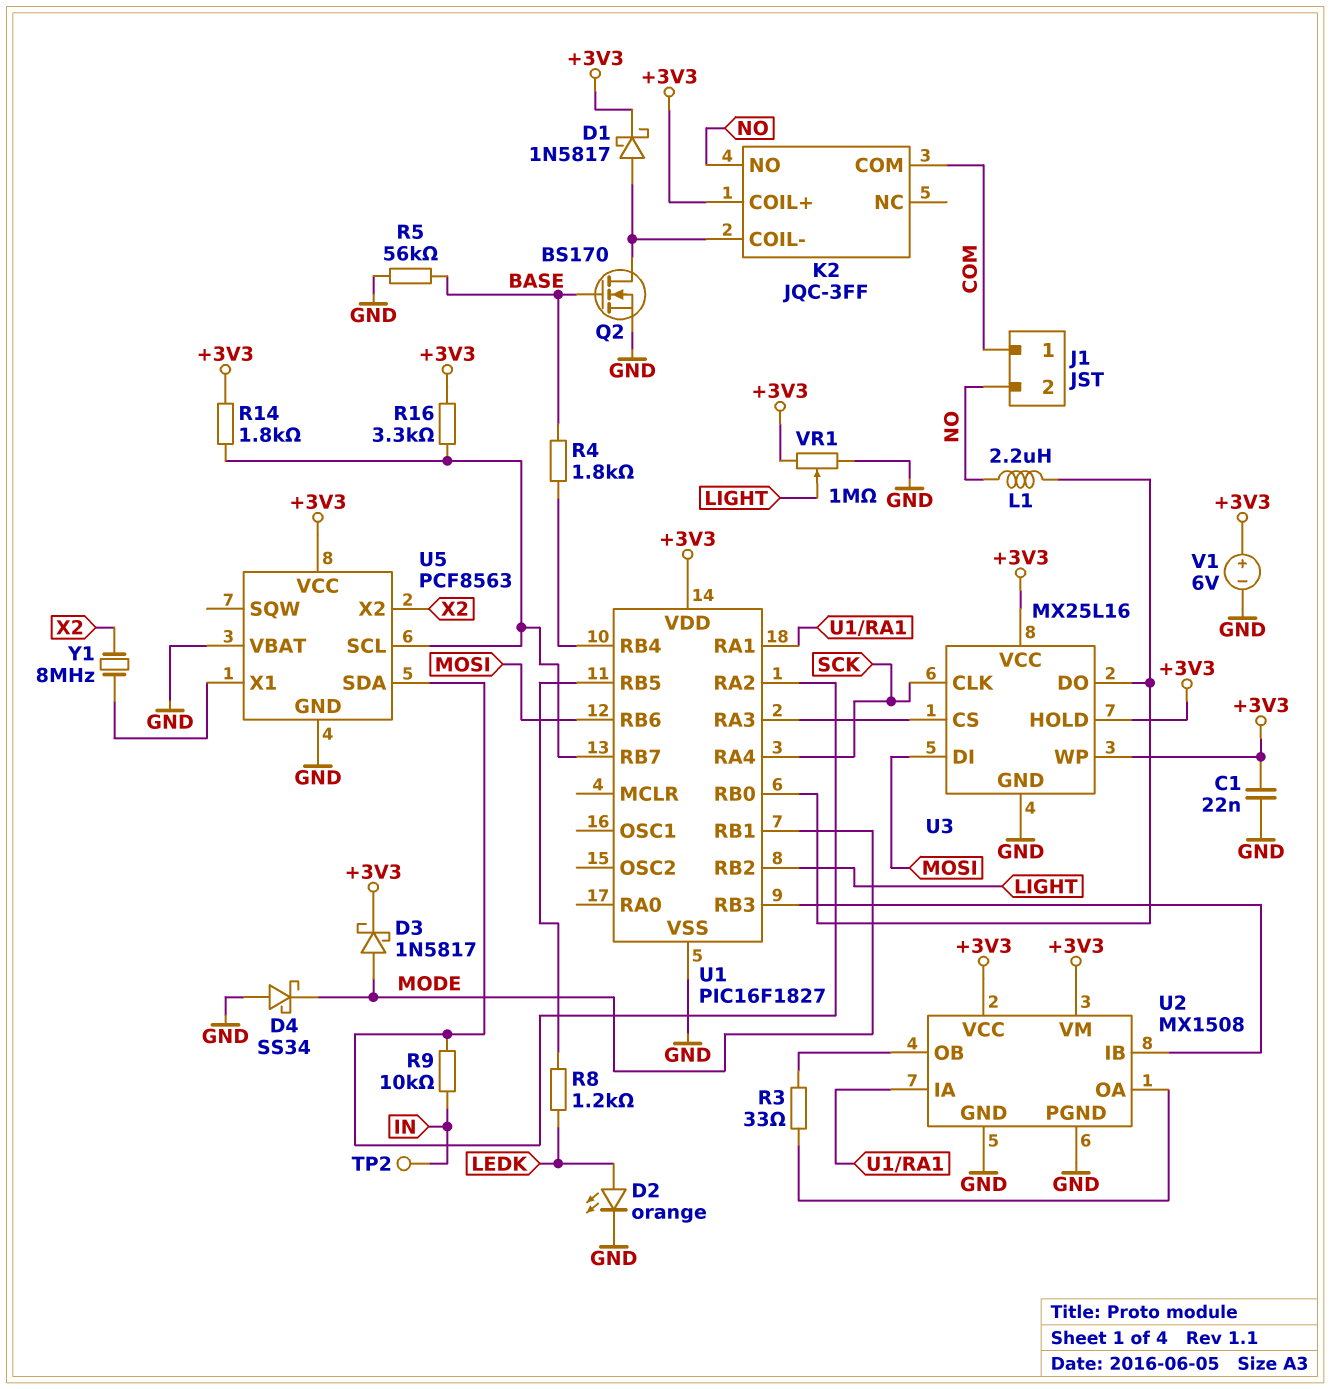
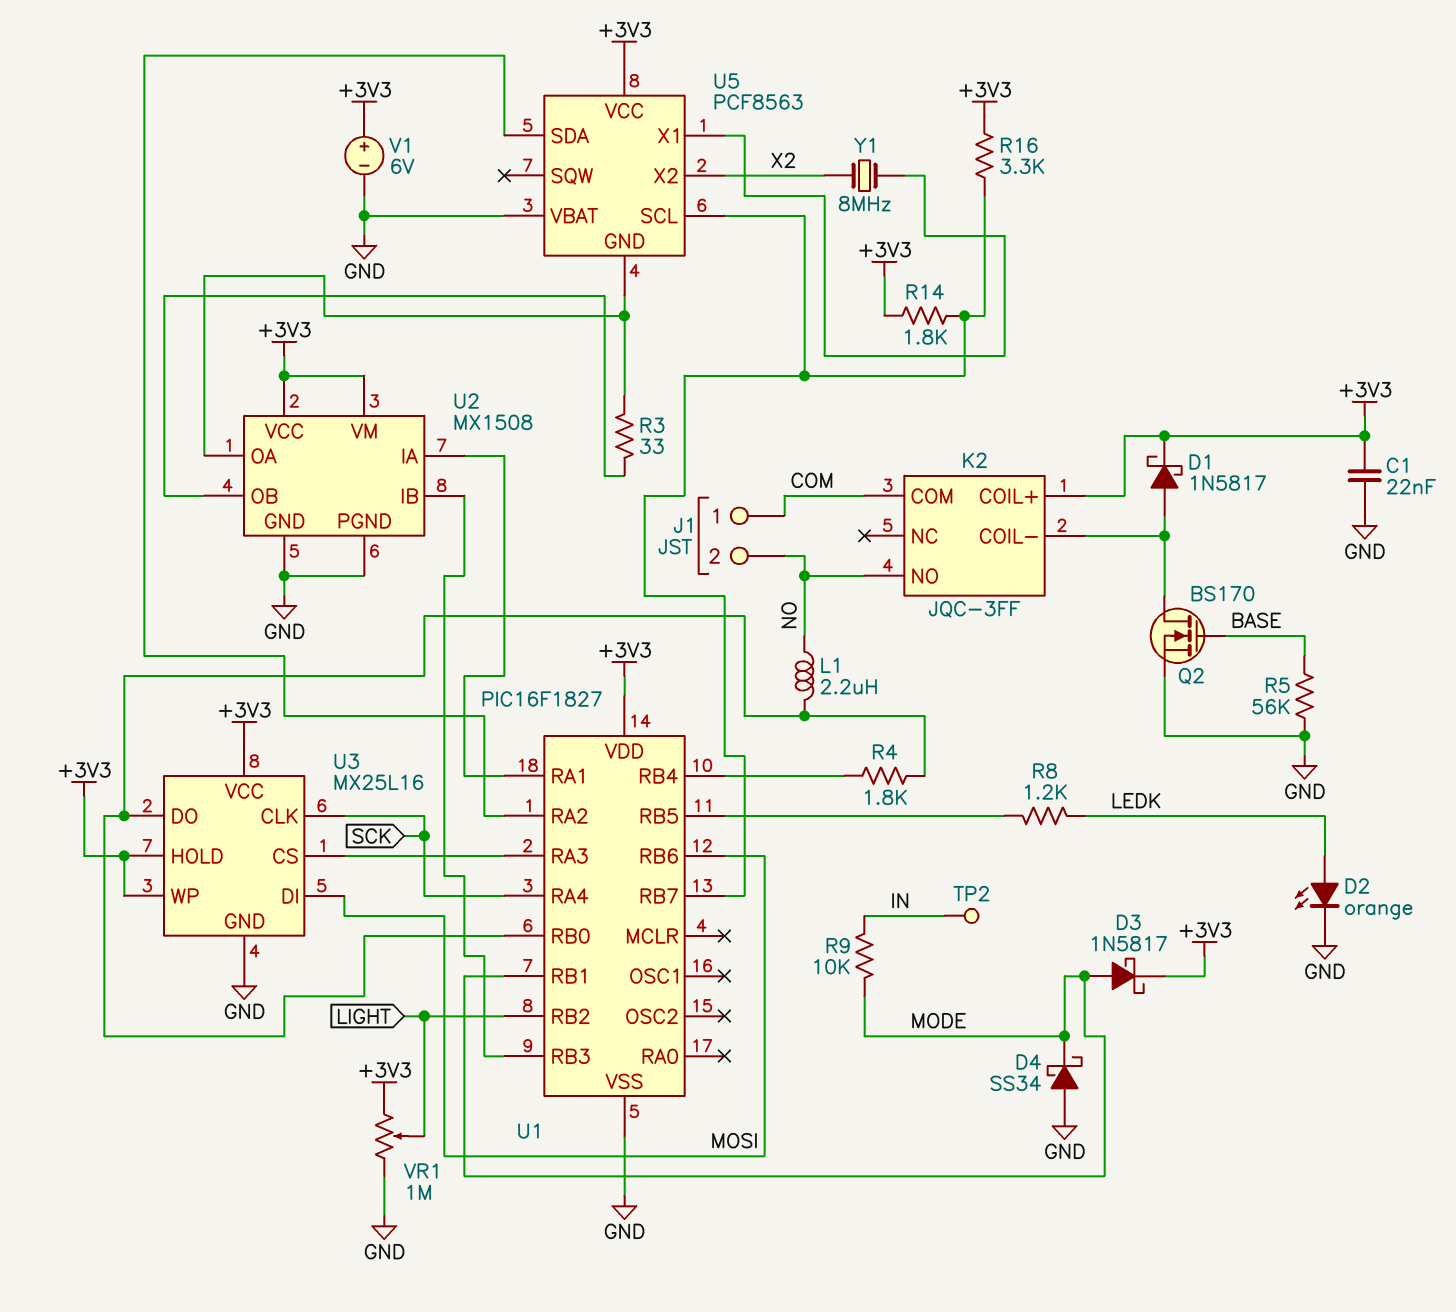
R4: 1.8k (BASE, U1/RB4) -> 1.8k (U1/RB0, U1/RB4)
R9: 10k (IN, U1/RA2) -> 10k (IN, MODE)
U5 pin GND: GND -> U2/OA

